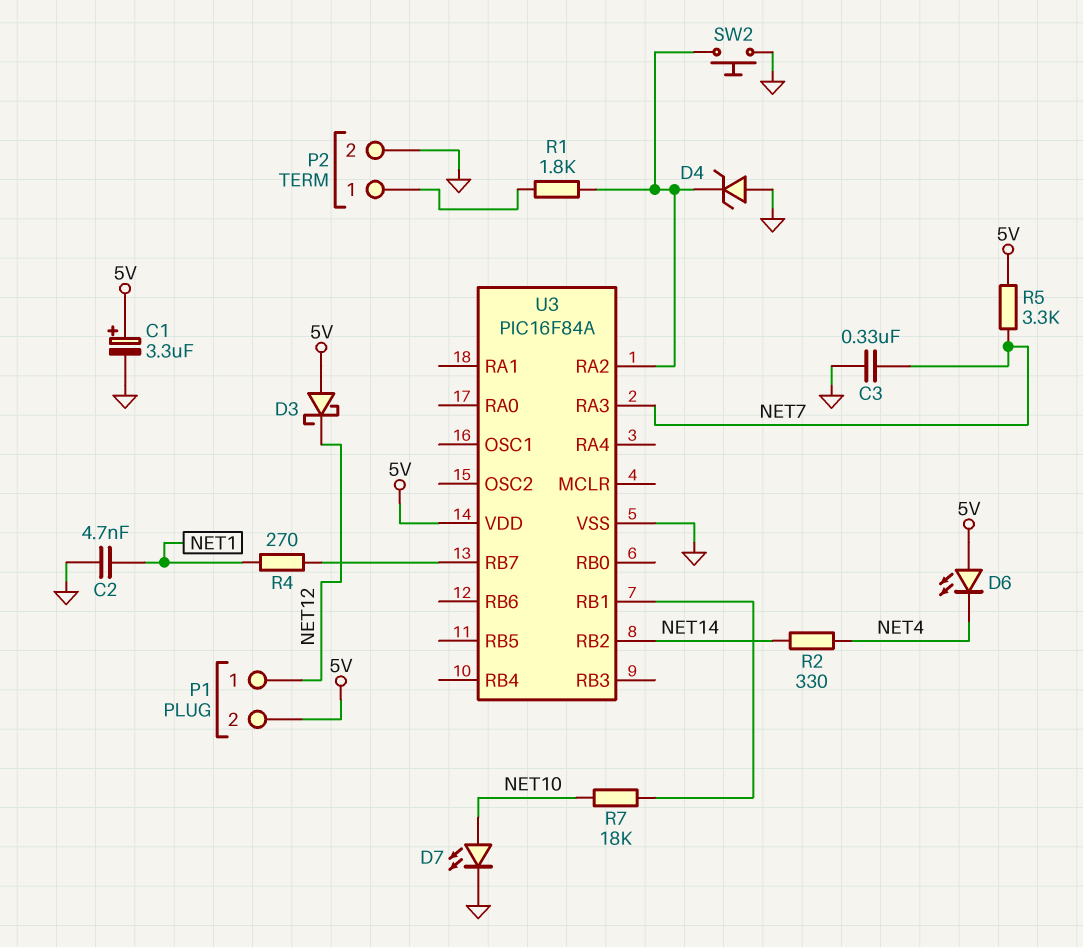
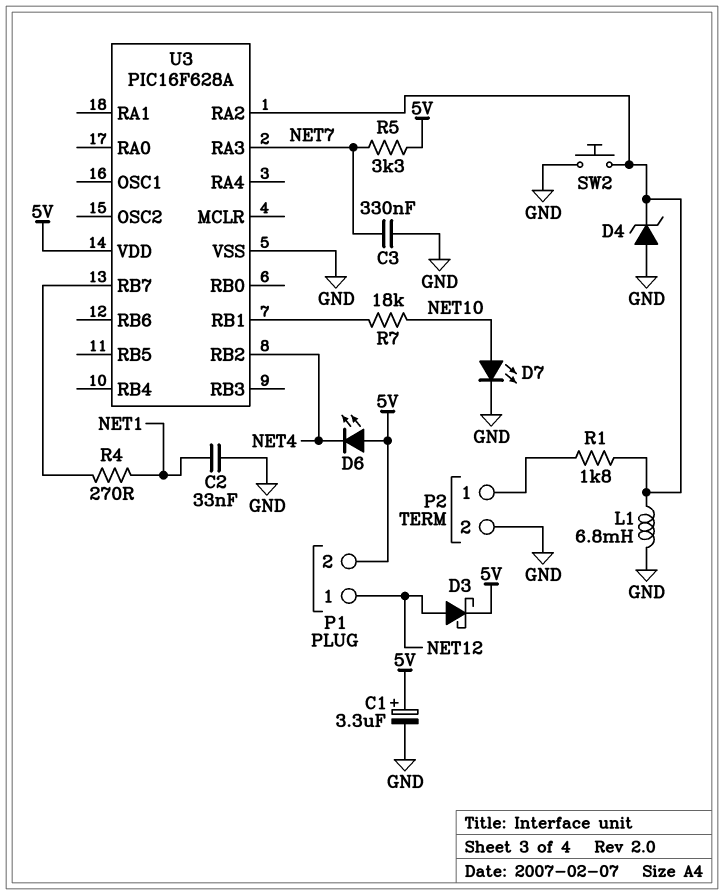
C2: 4.7nF (GND, NET1) -> 33nF (GND, NET1)
D3: schottky (A 5V, K NET12) -> schottky (A NET12, K 5V)
L1: none -> 6.8mH (GND, U3/RA2)
R2: 330 (NET4, NET14) -> none
U3: PIC16F84A -> PIC16F628A
U3 pin RB2: NET14 -> NET4

